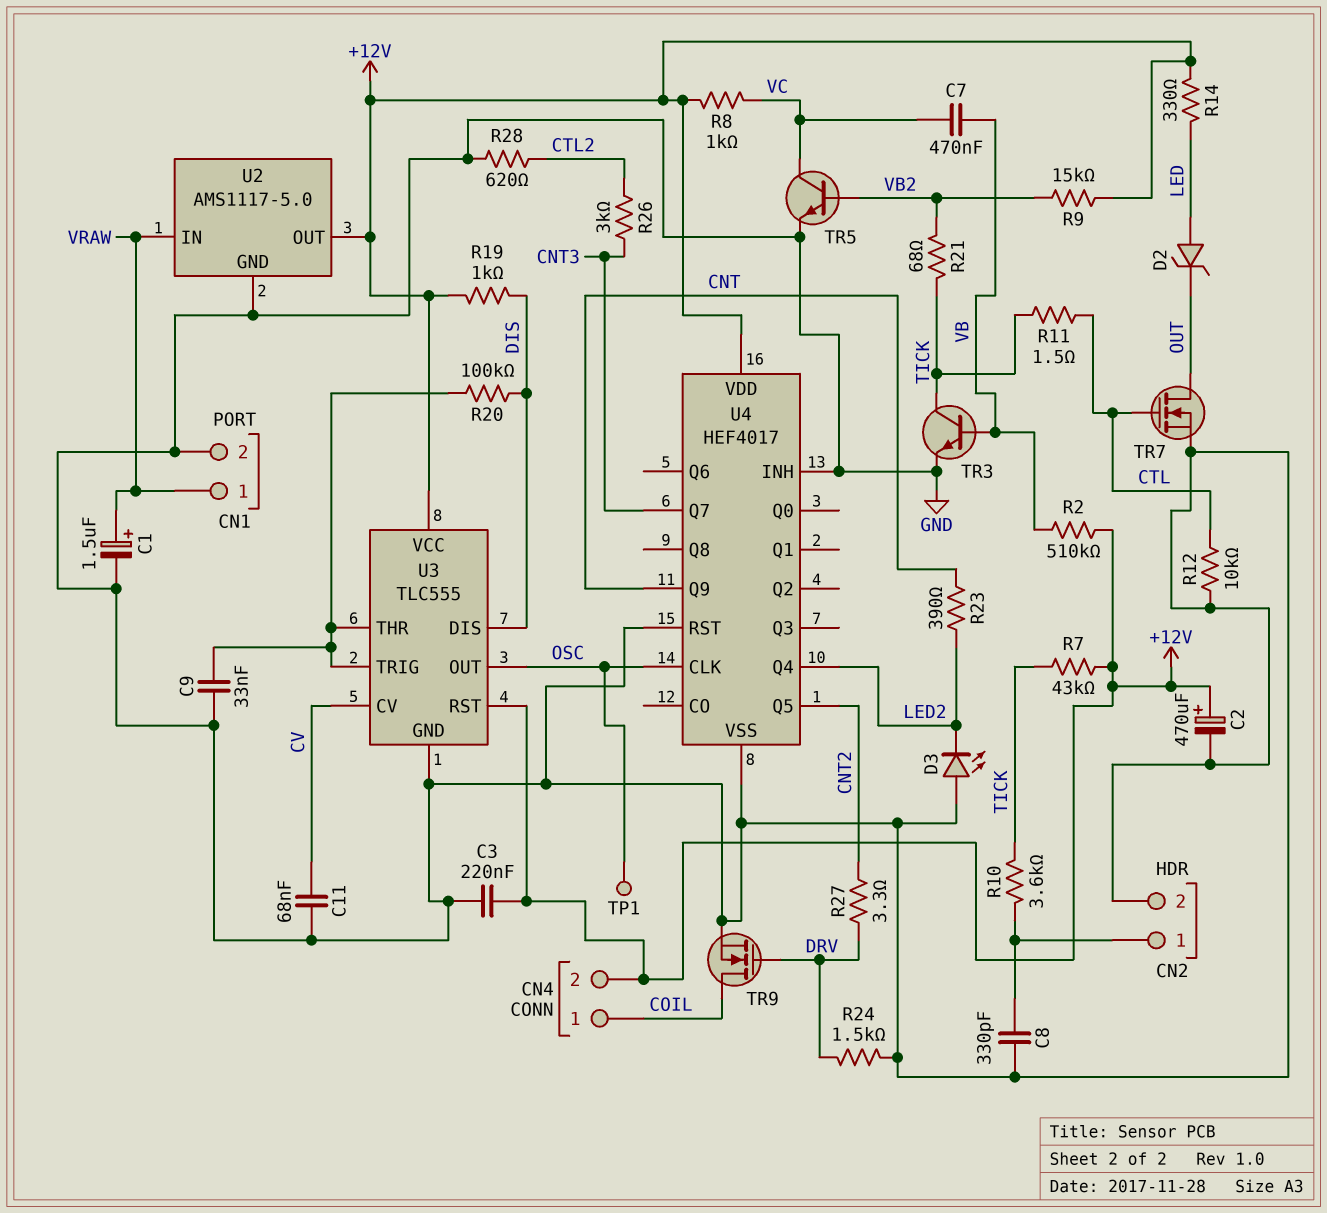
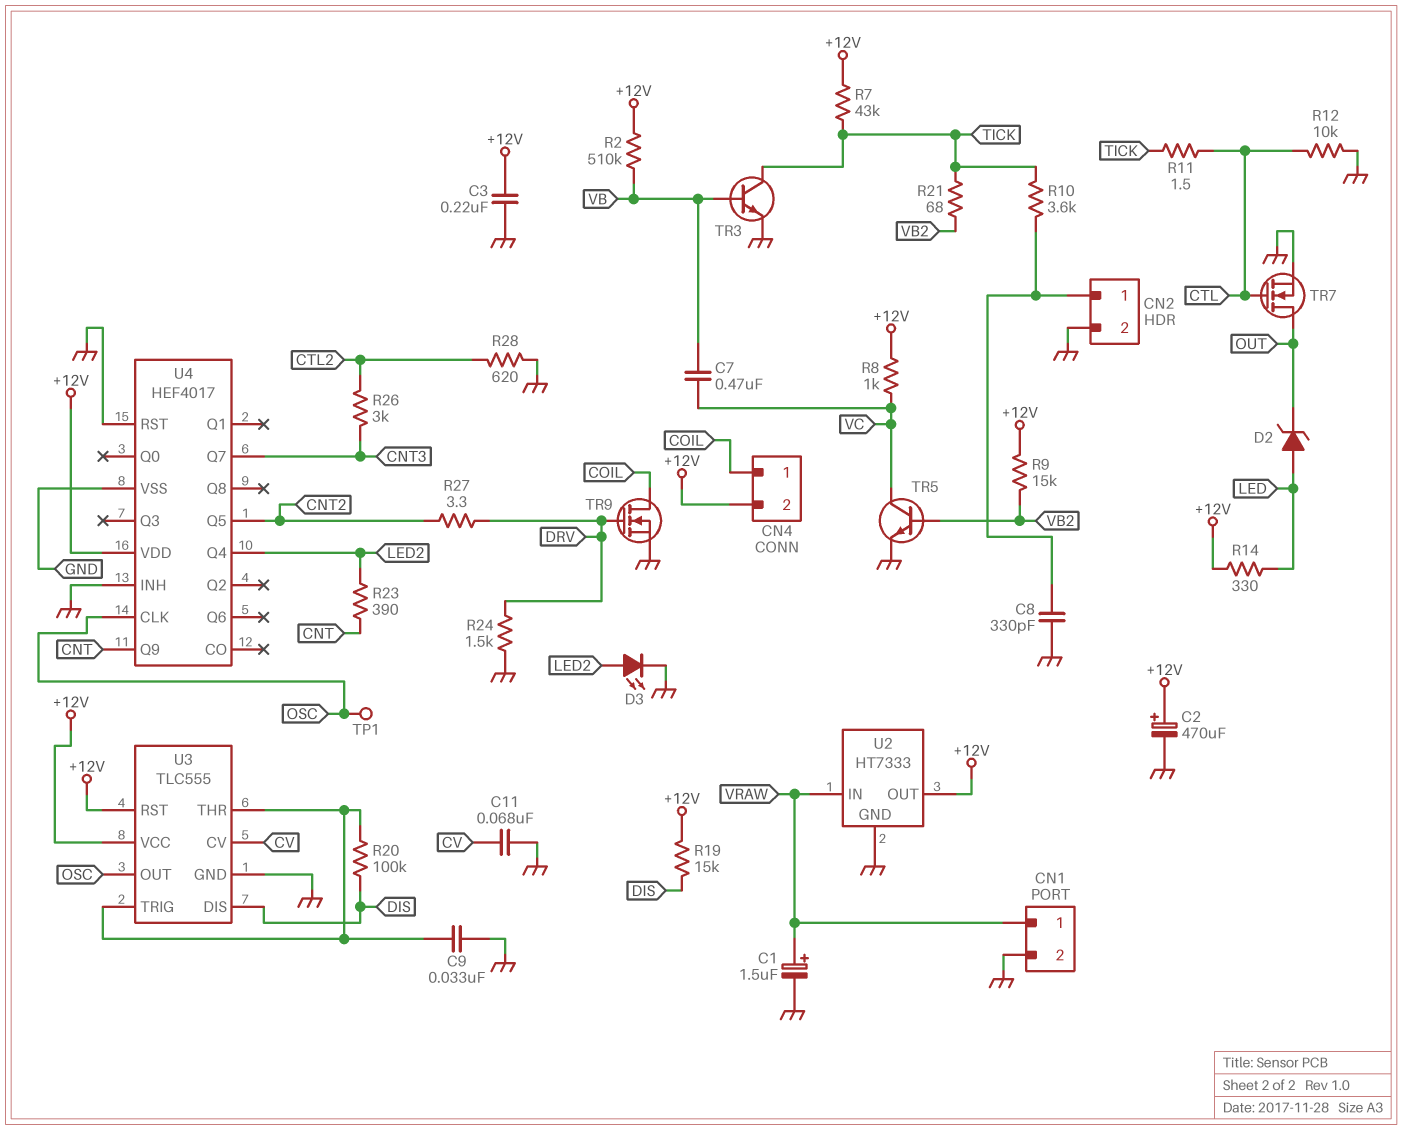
D3: LED (A GND, K LED2) -> LED (A LED2, K GND)
R19: 1k (+12V, DIS) -> 15k (+12V, DIS)
U2: AMS1117-5.0 -> HT7333

